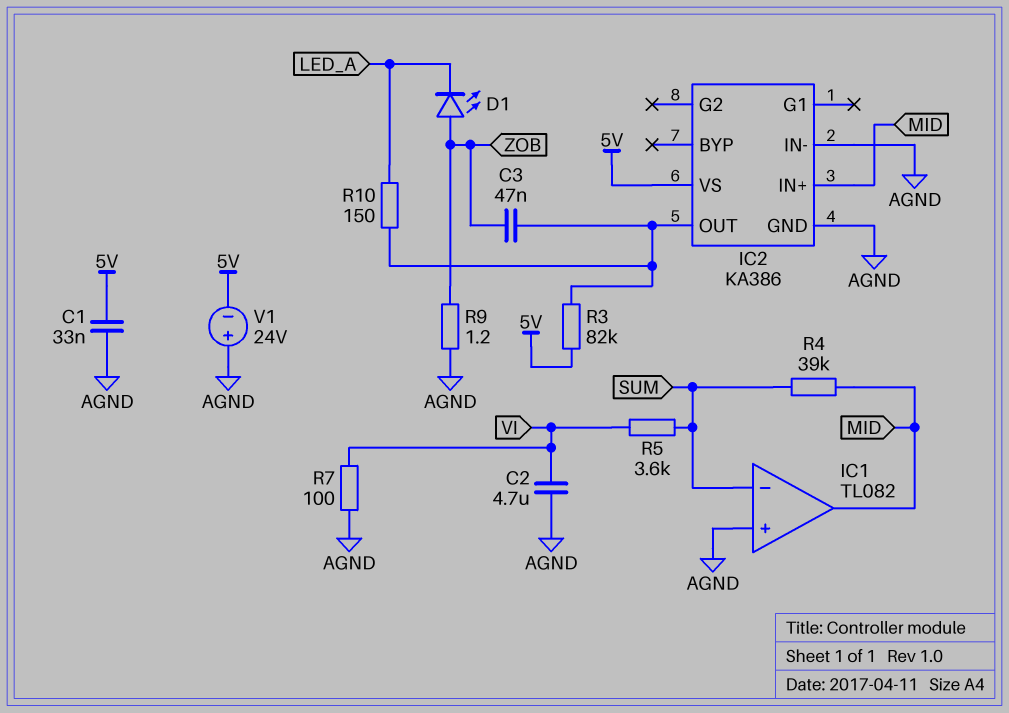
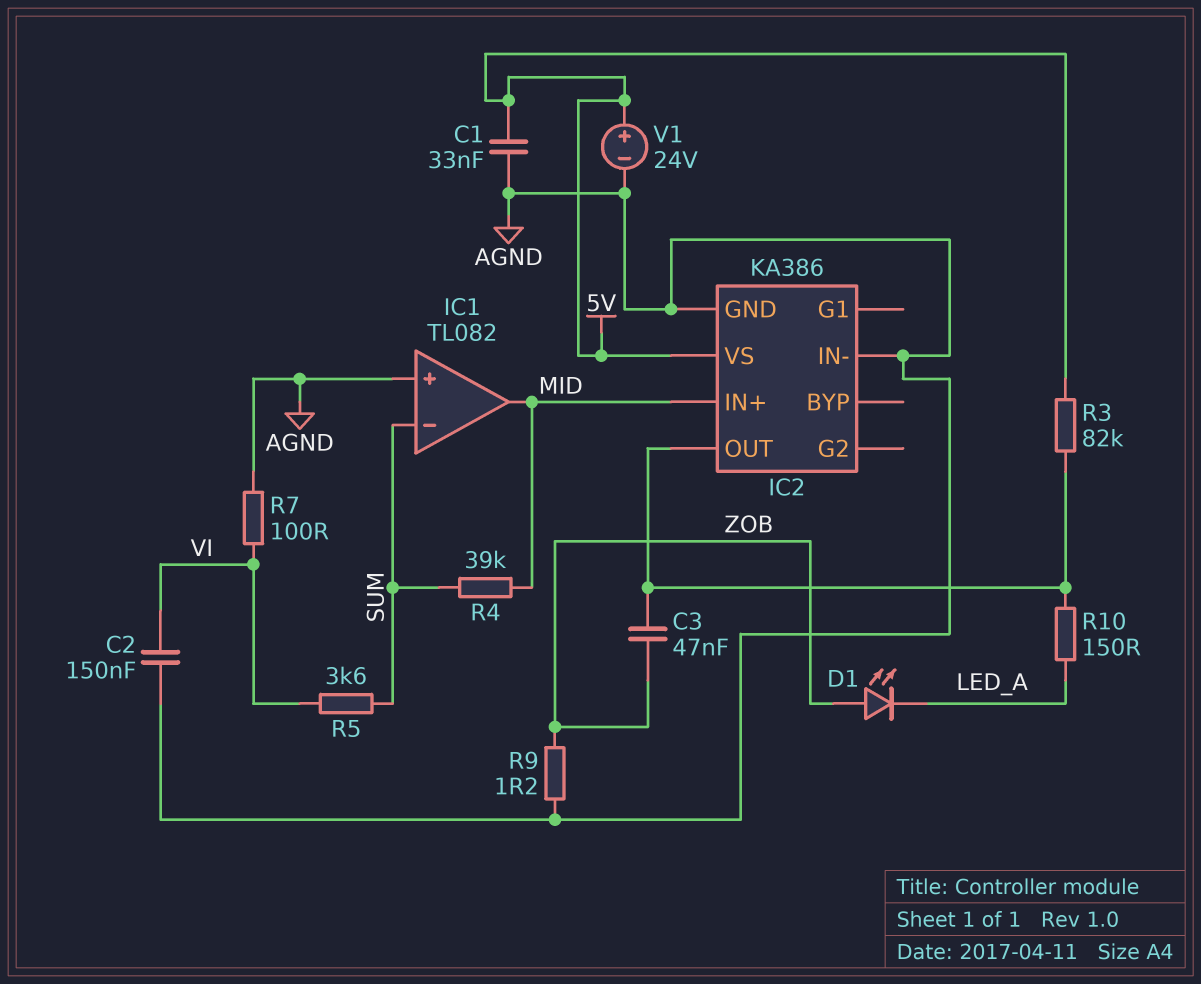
C2: 4.7uF (AGND, VI) -> 150nF (AGND, VI)
V1: 24V (plus AGND, minus 5V) -> 24V (plus 5V, minus AGND)

